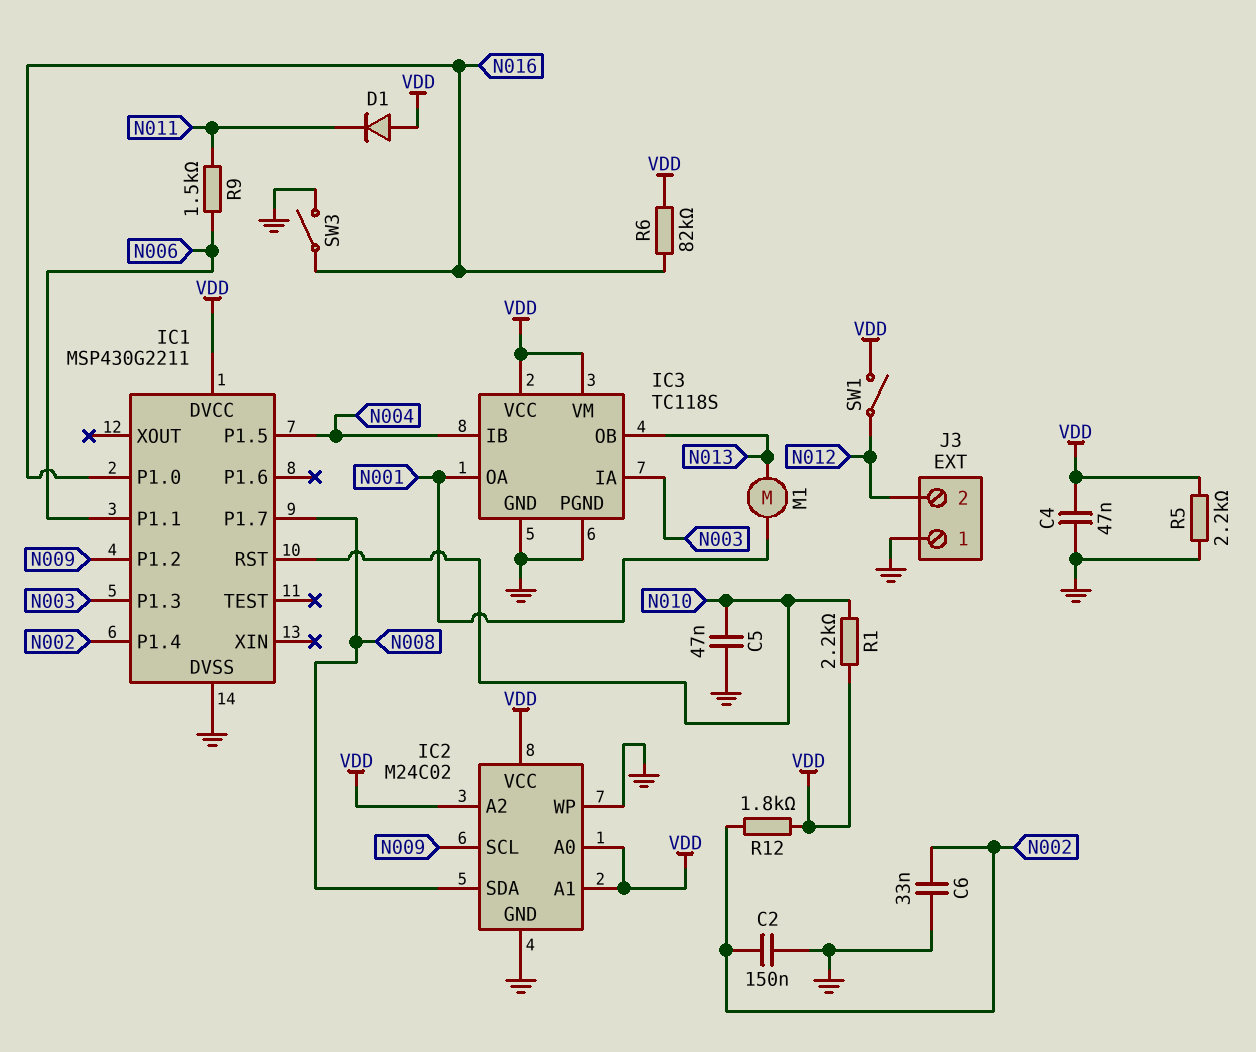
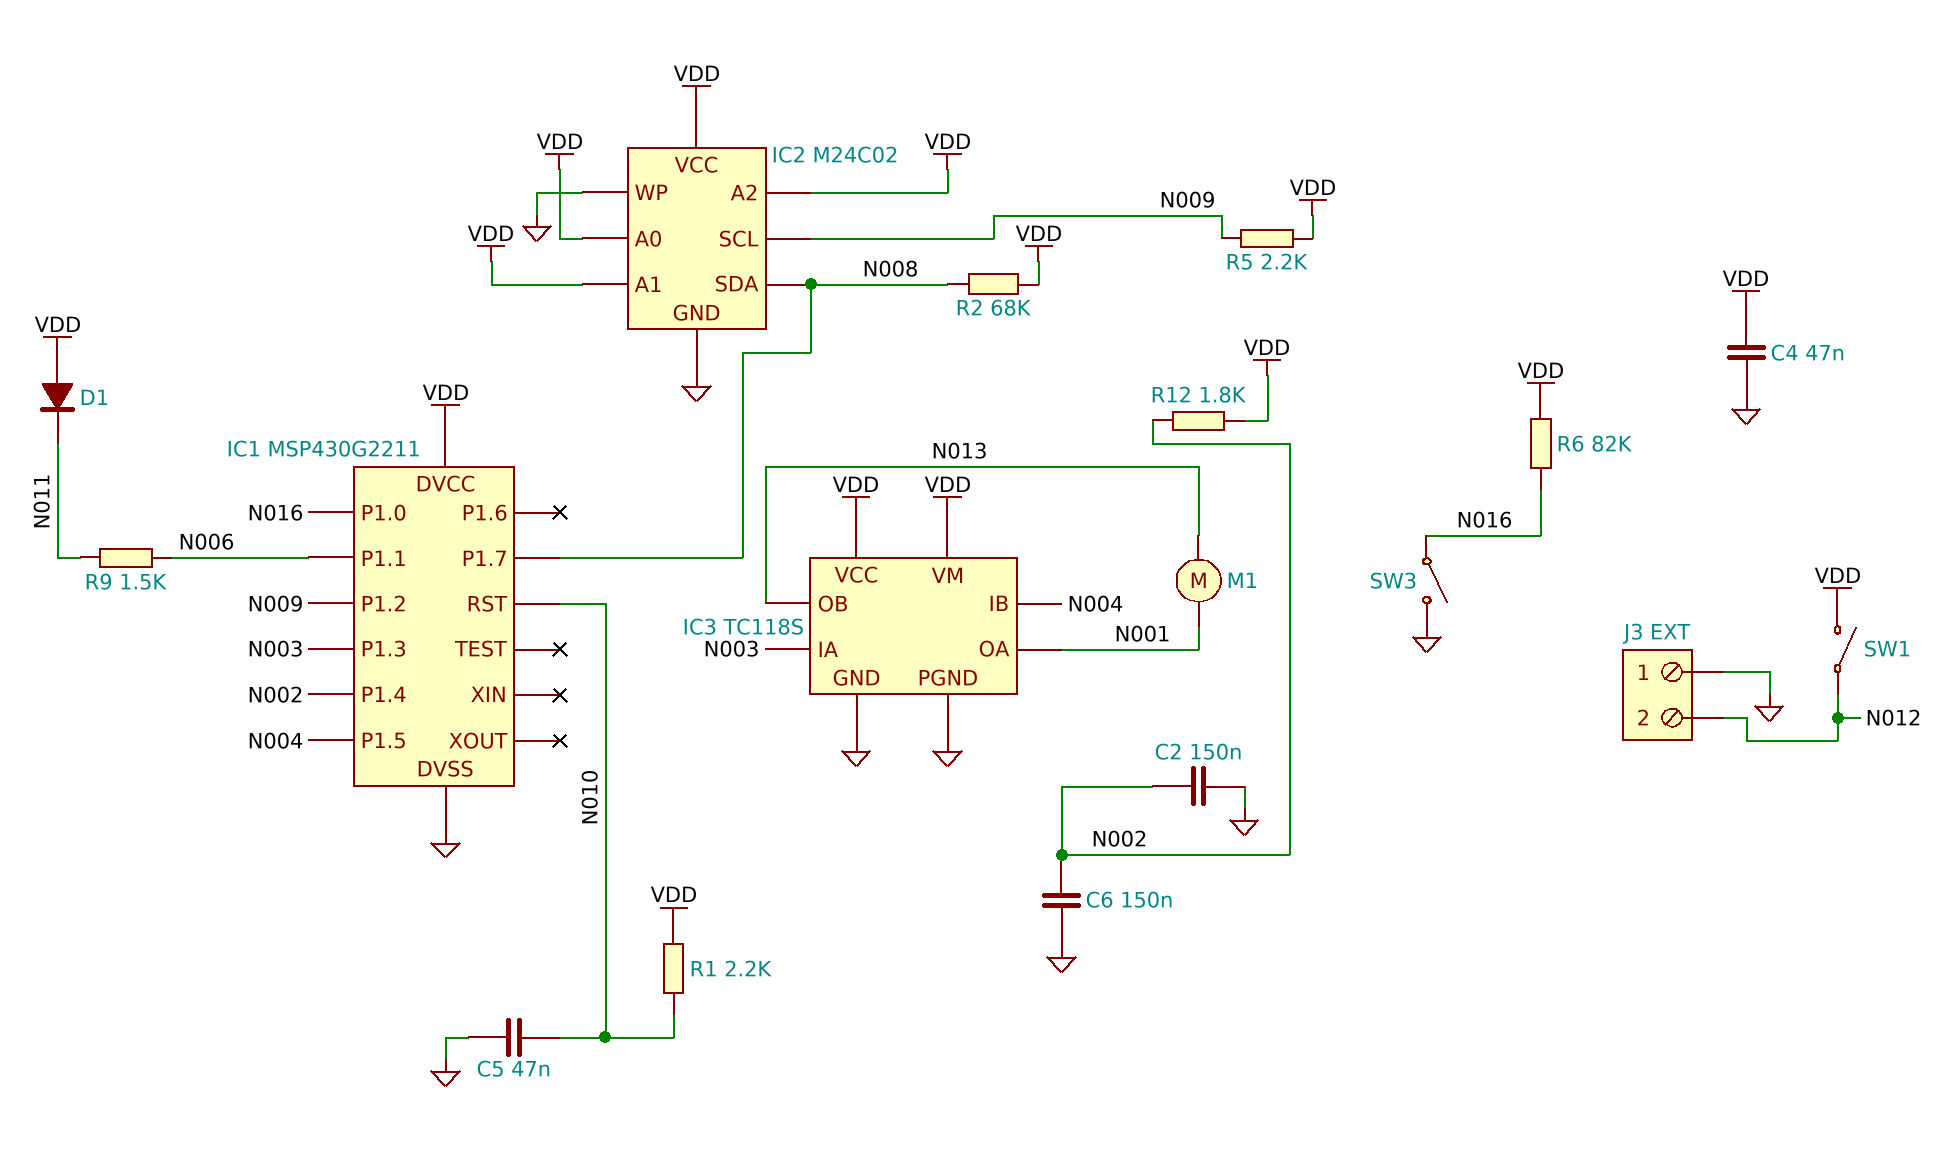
C6: 33nF (GND, N002) -> 150nF (GND, N002)
R2: none -> 68k (N008, VDD)
R5: 2.2k (GND, VDD) -> 2.2k (N009, VDD)

